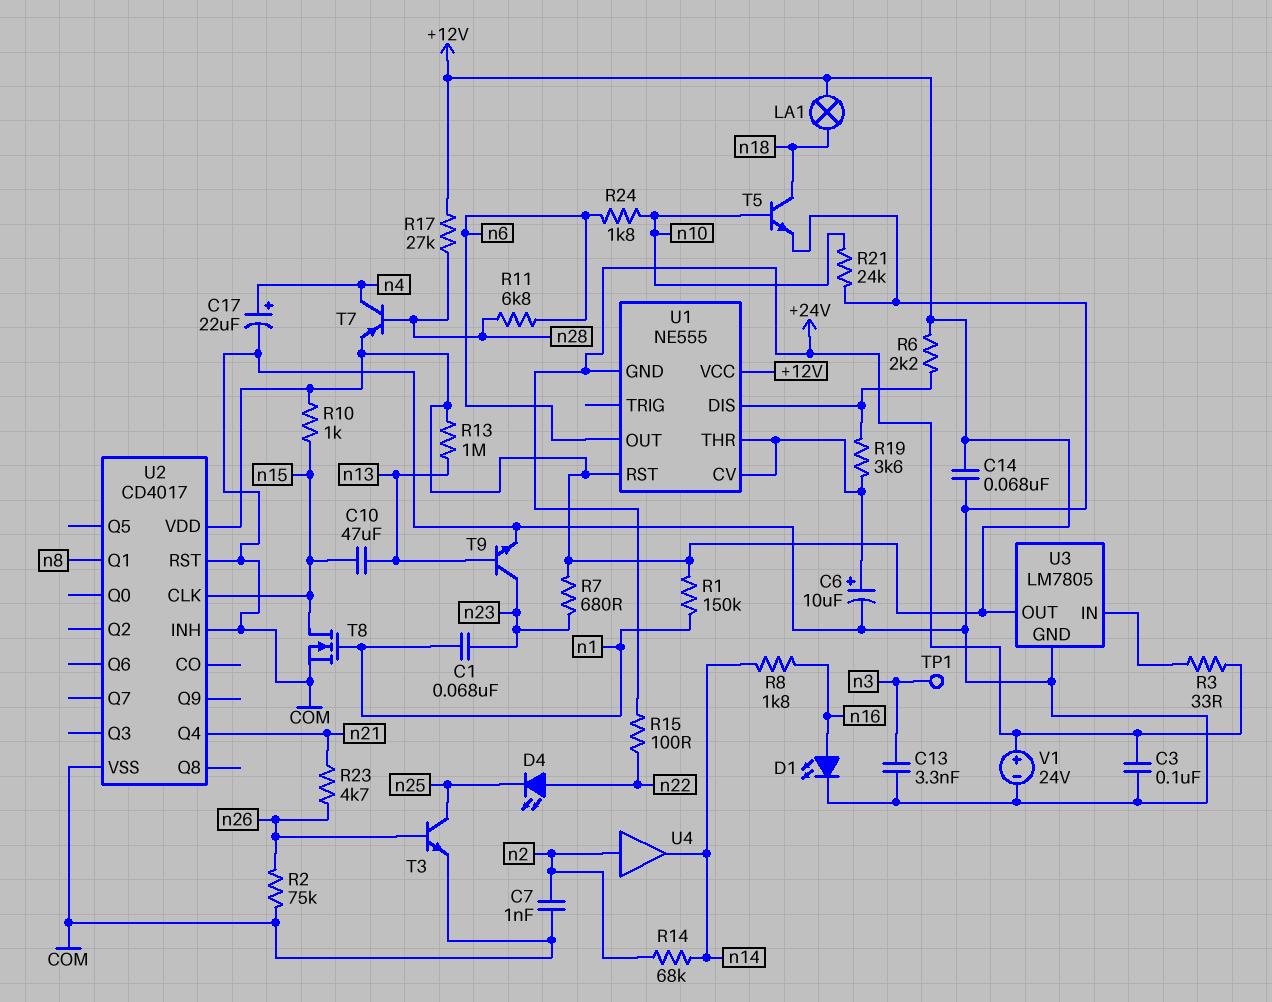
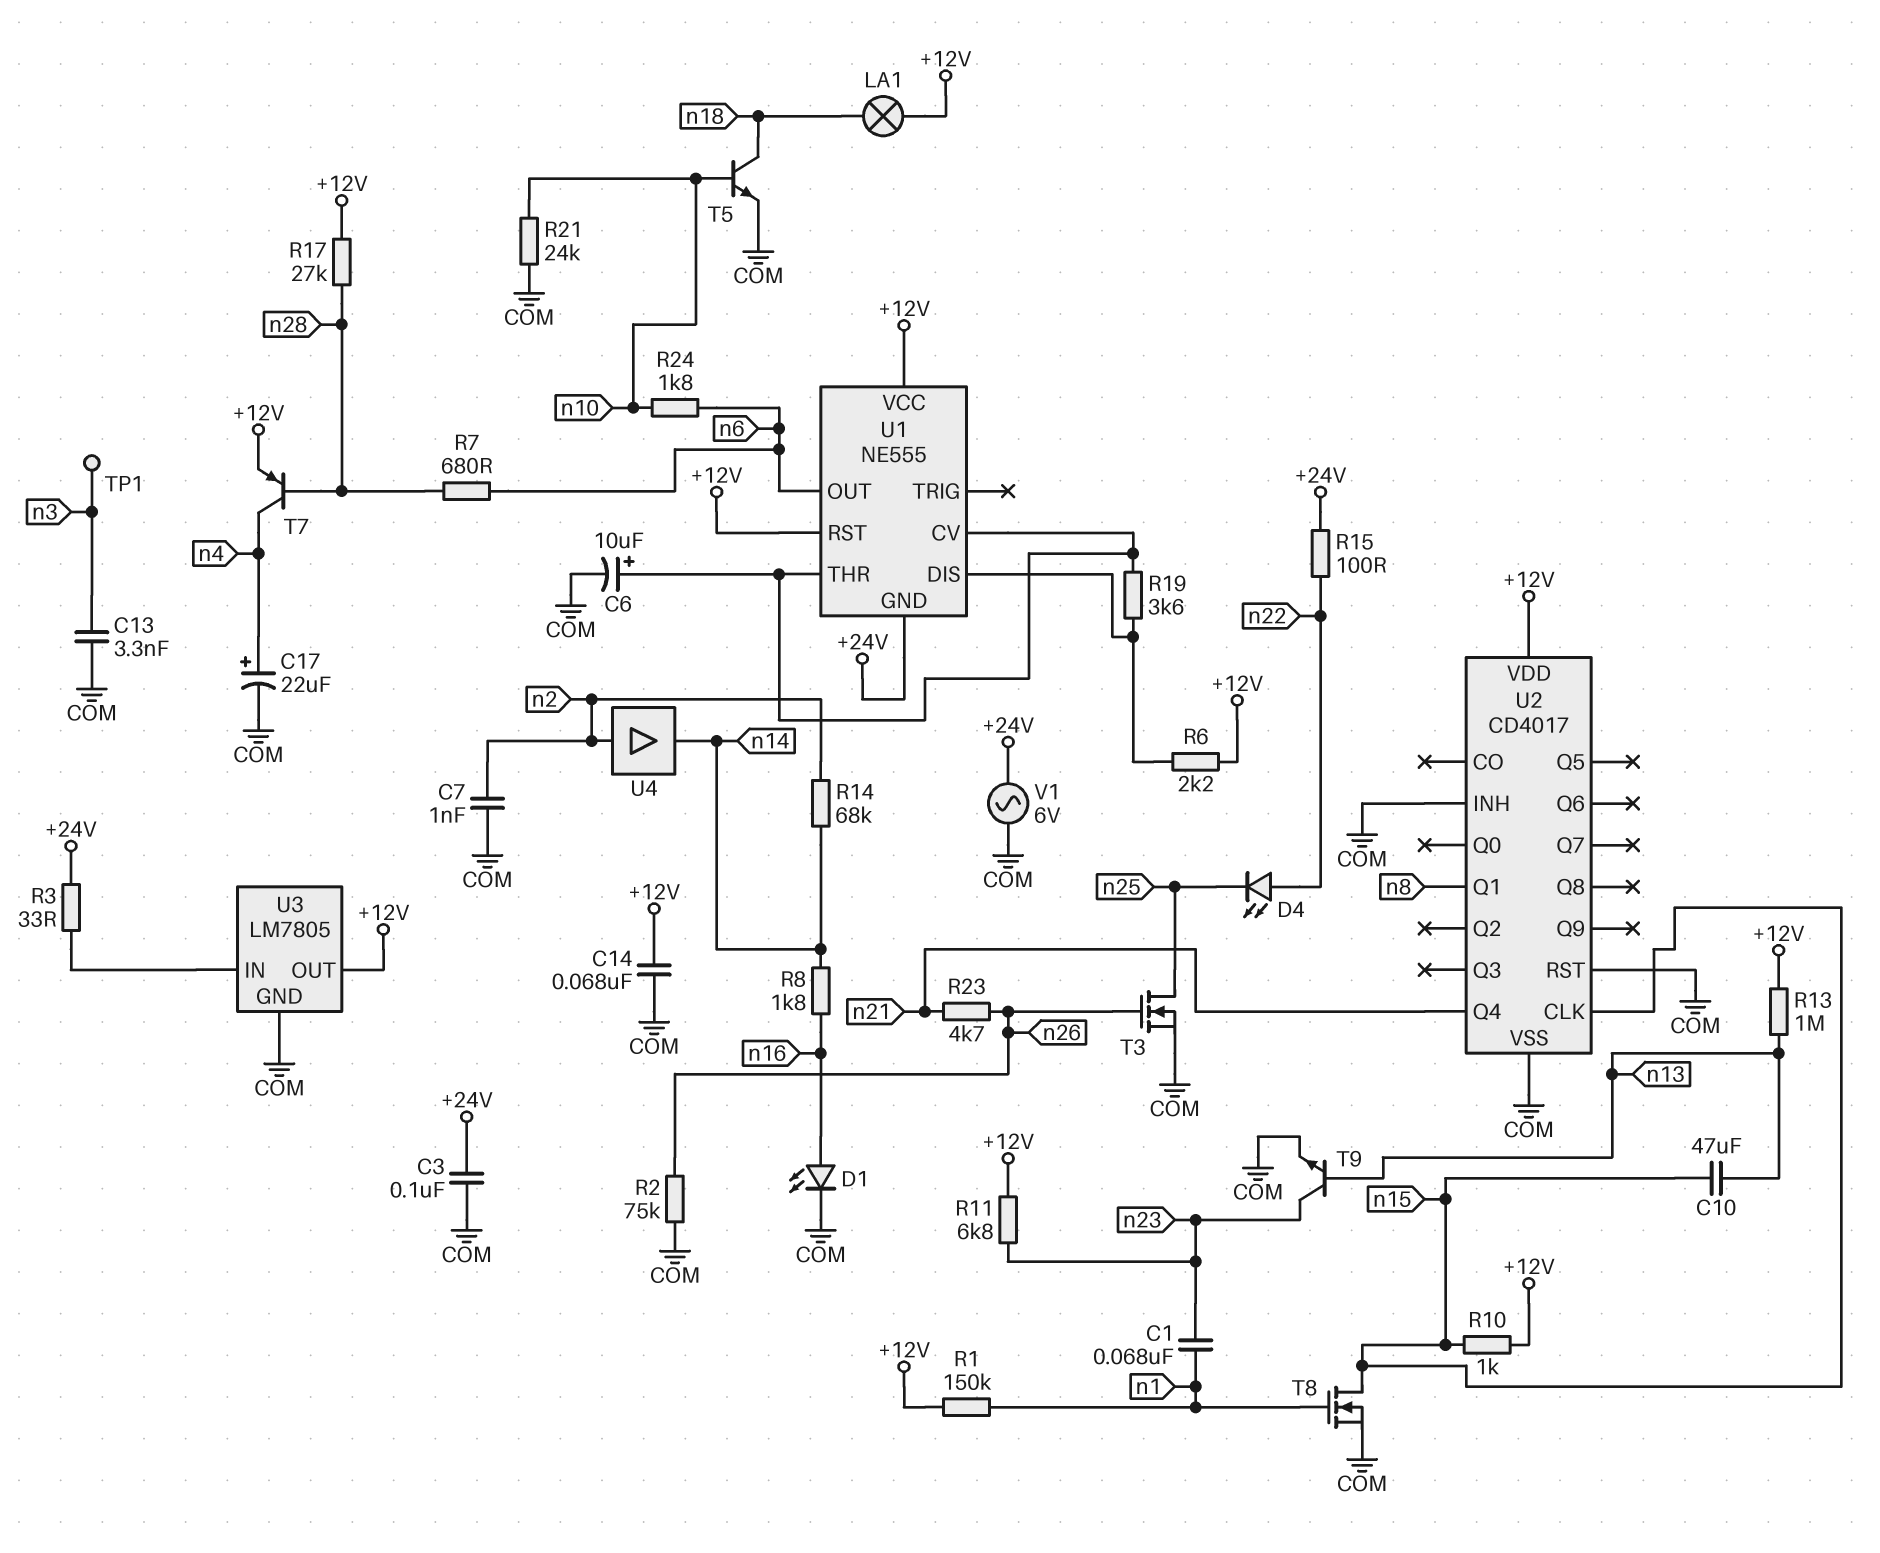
R7: 680 (+12V, n23) -> 680 (n6, n28)
R11: 6.8k (n6, n28) -> 6.8k (+12V, n23)
T3: NPN (B n26, C n25, E COM) -> NMOS (G n26, D n25, S COM)
V1: 24V (plus +24V, minus COM) -> AC 6V (+24V, COM)

